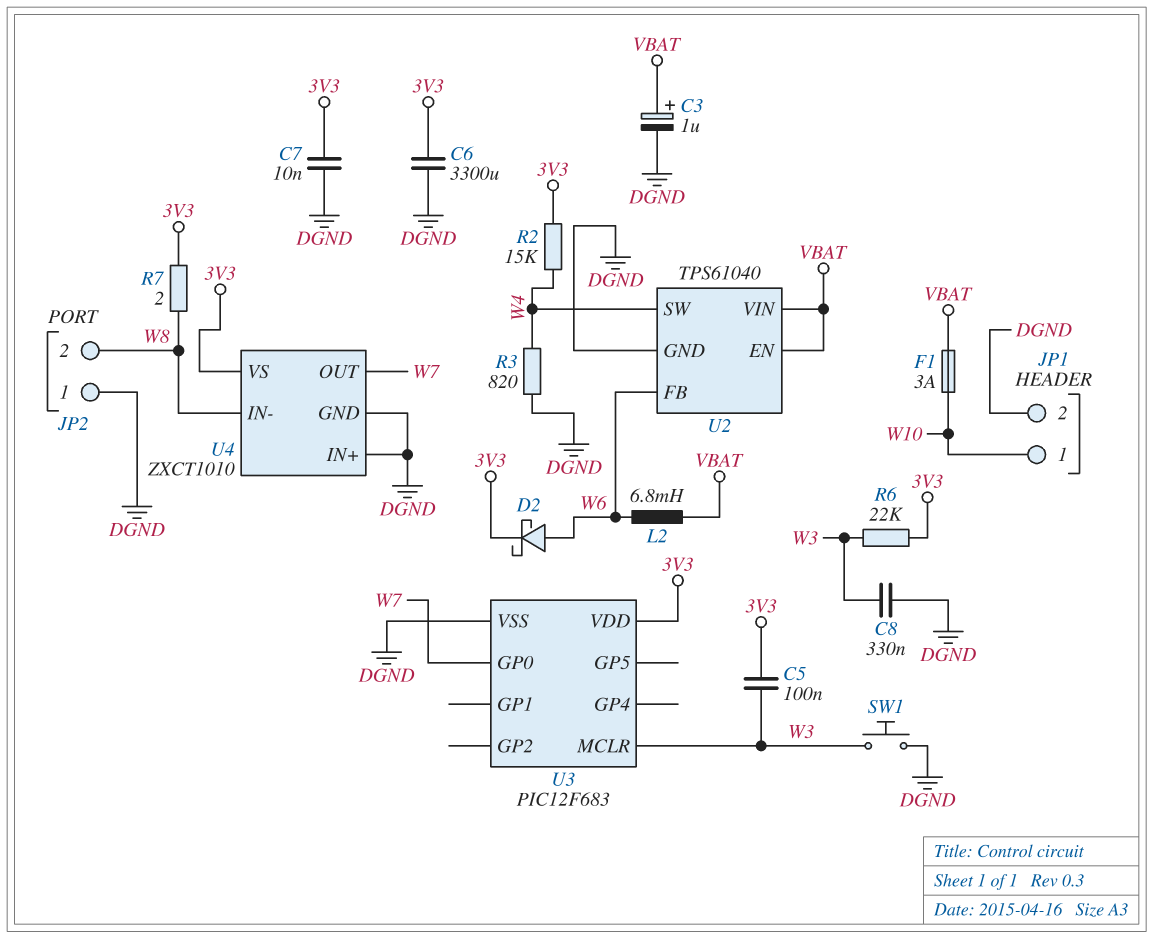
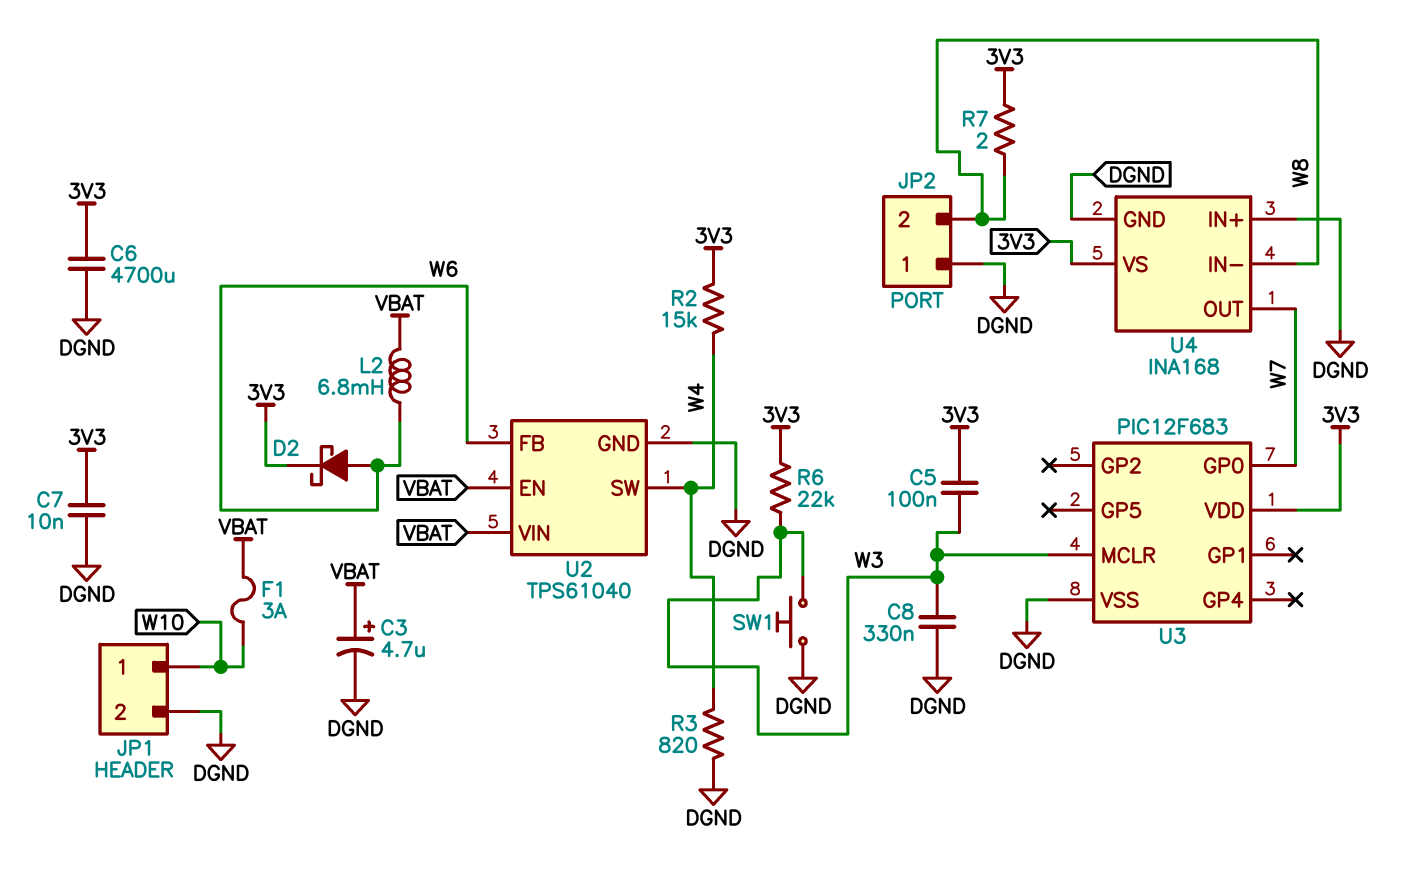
C3: 1uF (plus VBAT, minus DGND) -> 4.7uF (plus VBAT, minus DGND)
C6: 3300uF (3V3, DGND) -> 4700uF (3V3, DGND)
U4: ZXCT1010 -> INA168

